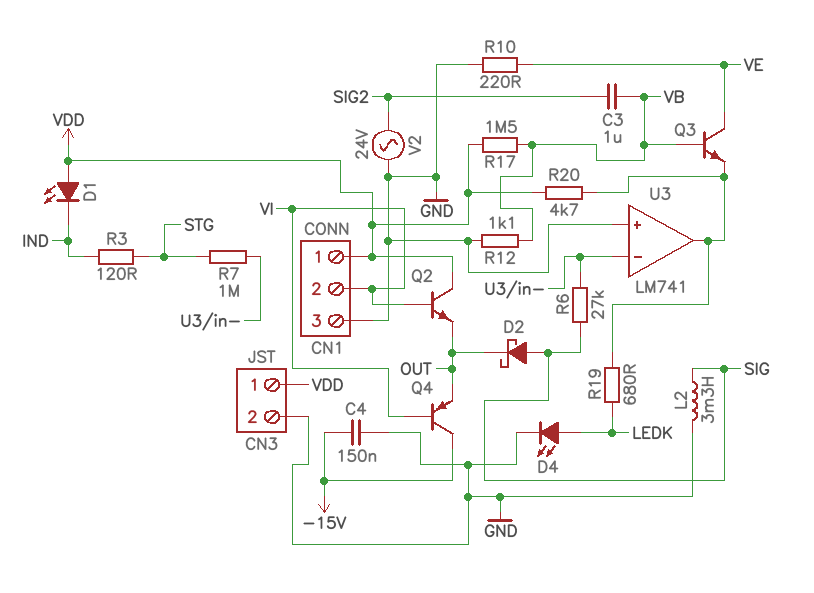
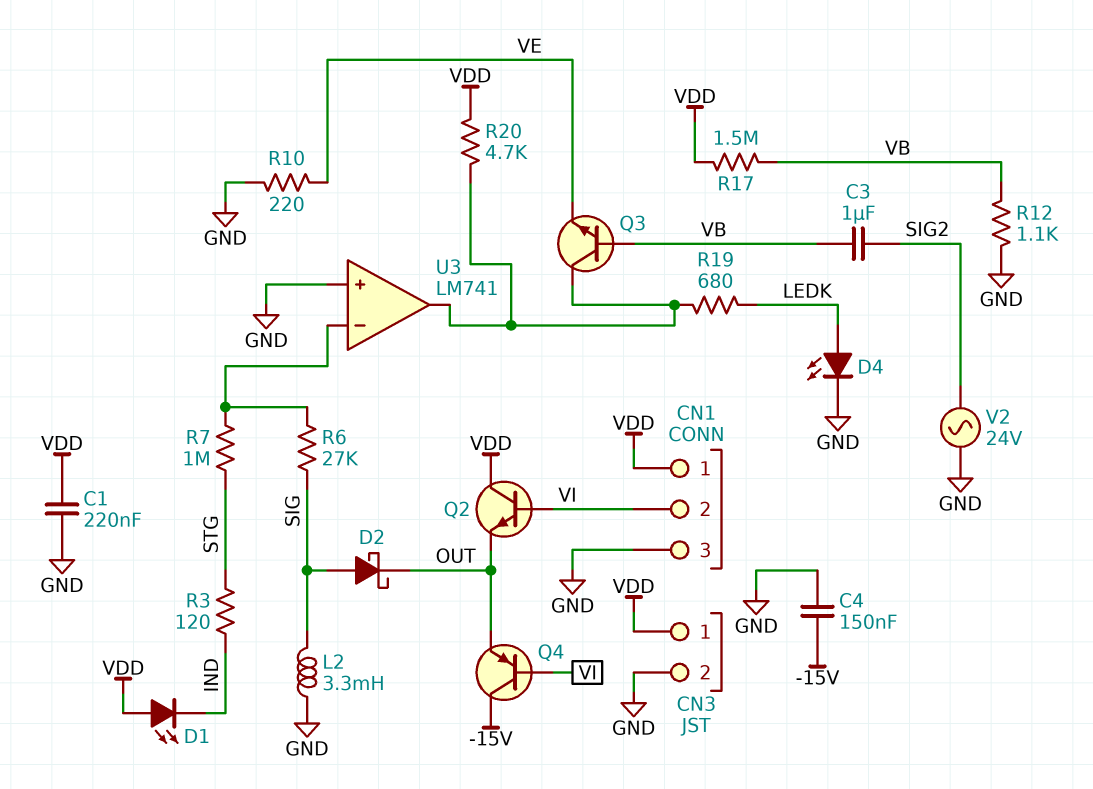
C1: none -> 220nF (GND, VDD)
Q3: NPN (B VB, C VE, E U3/out) -> NPN (B VB, C U3/out, E VE)

